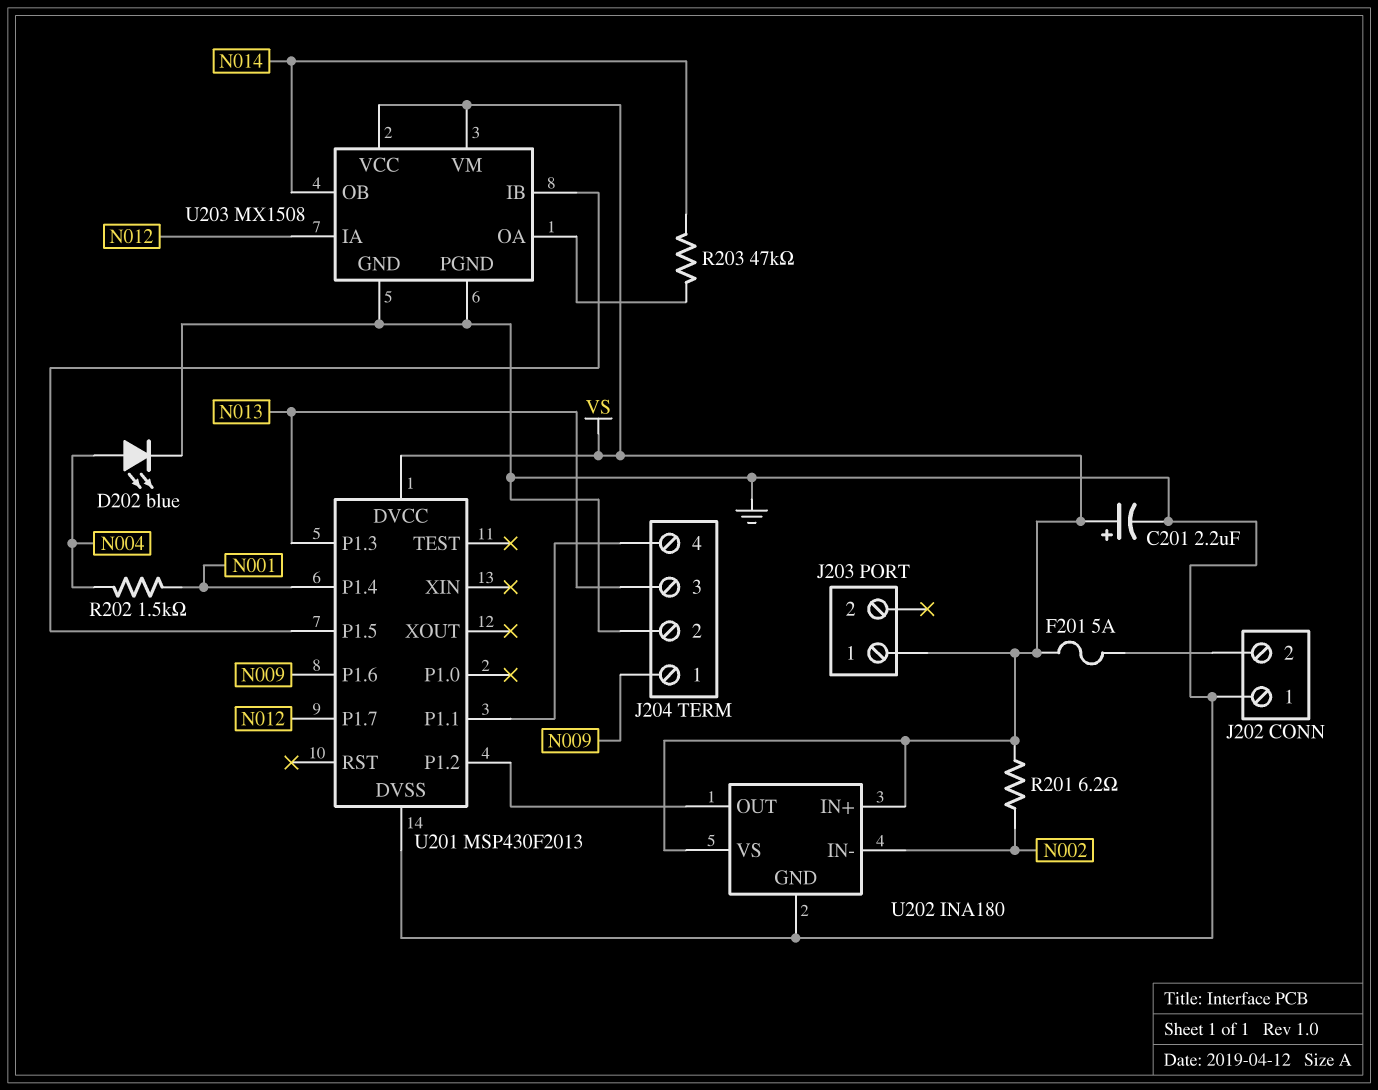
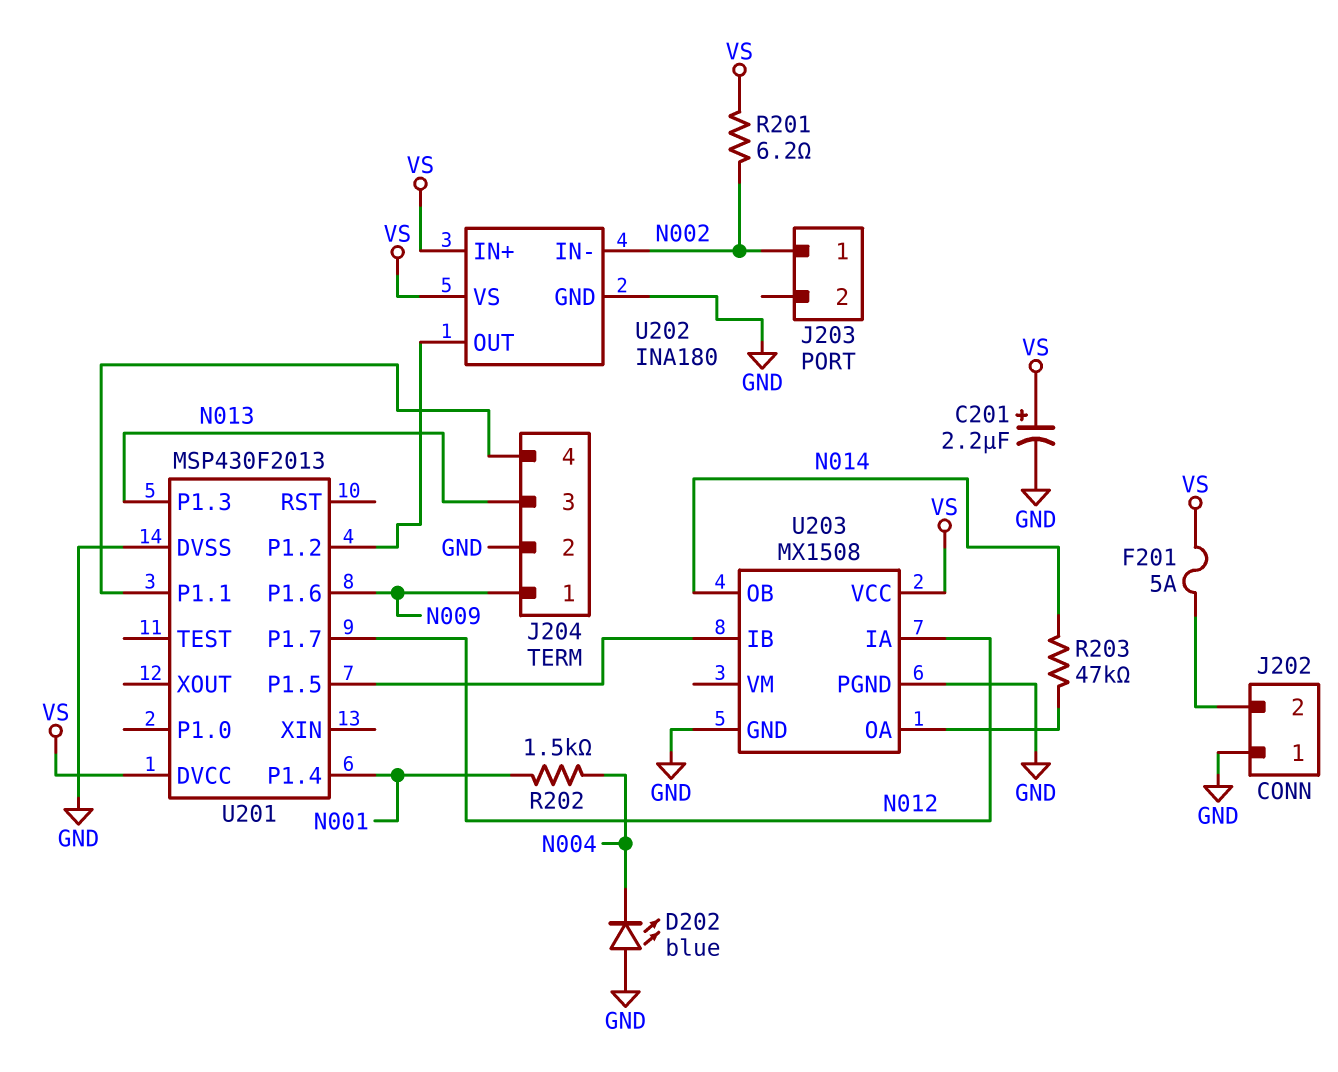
D202: LED blue (A N004, K GND) -> LED blue (A GND, K N004)
J203 pin 1: VS -> N002
U203 pin VM: VS -> none

